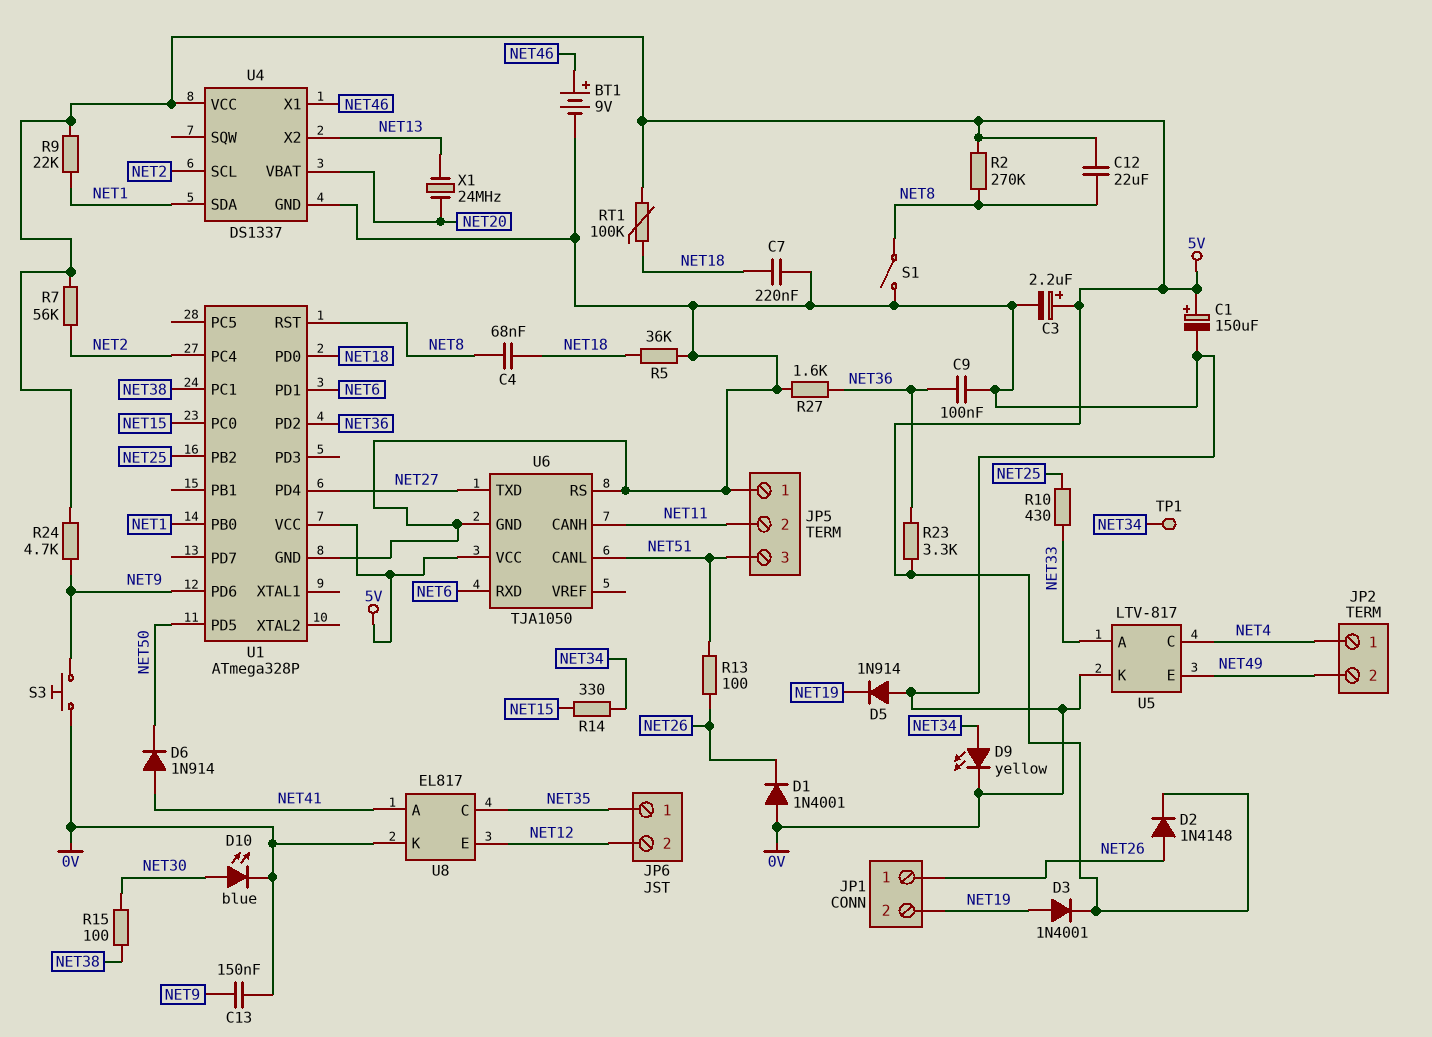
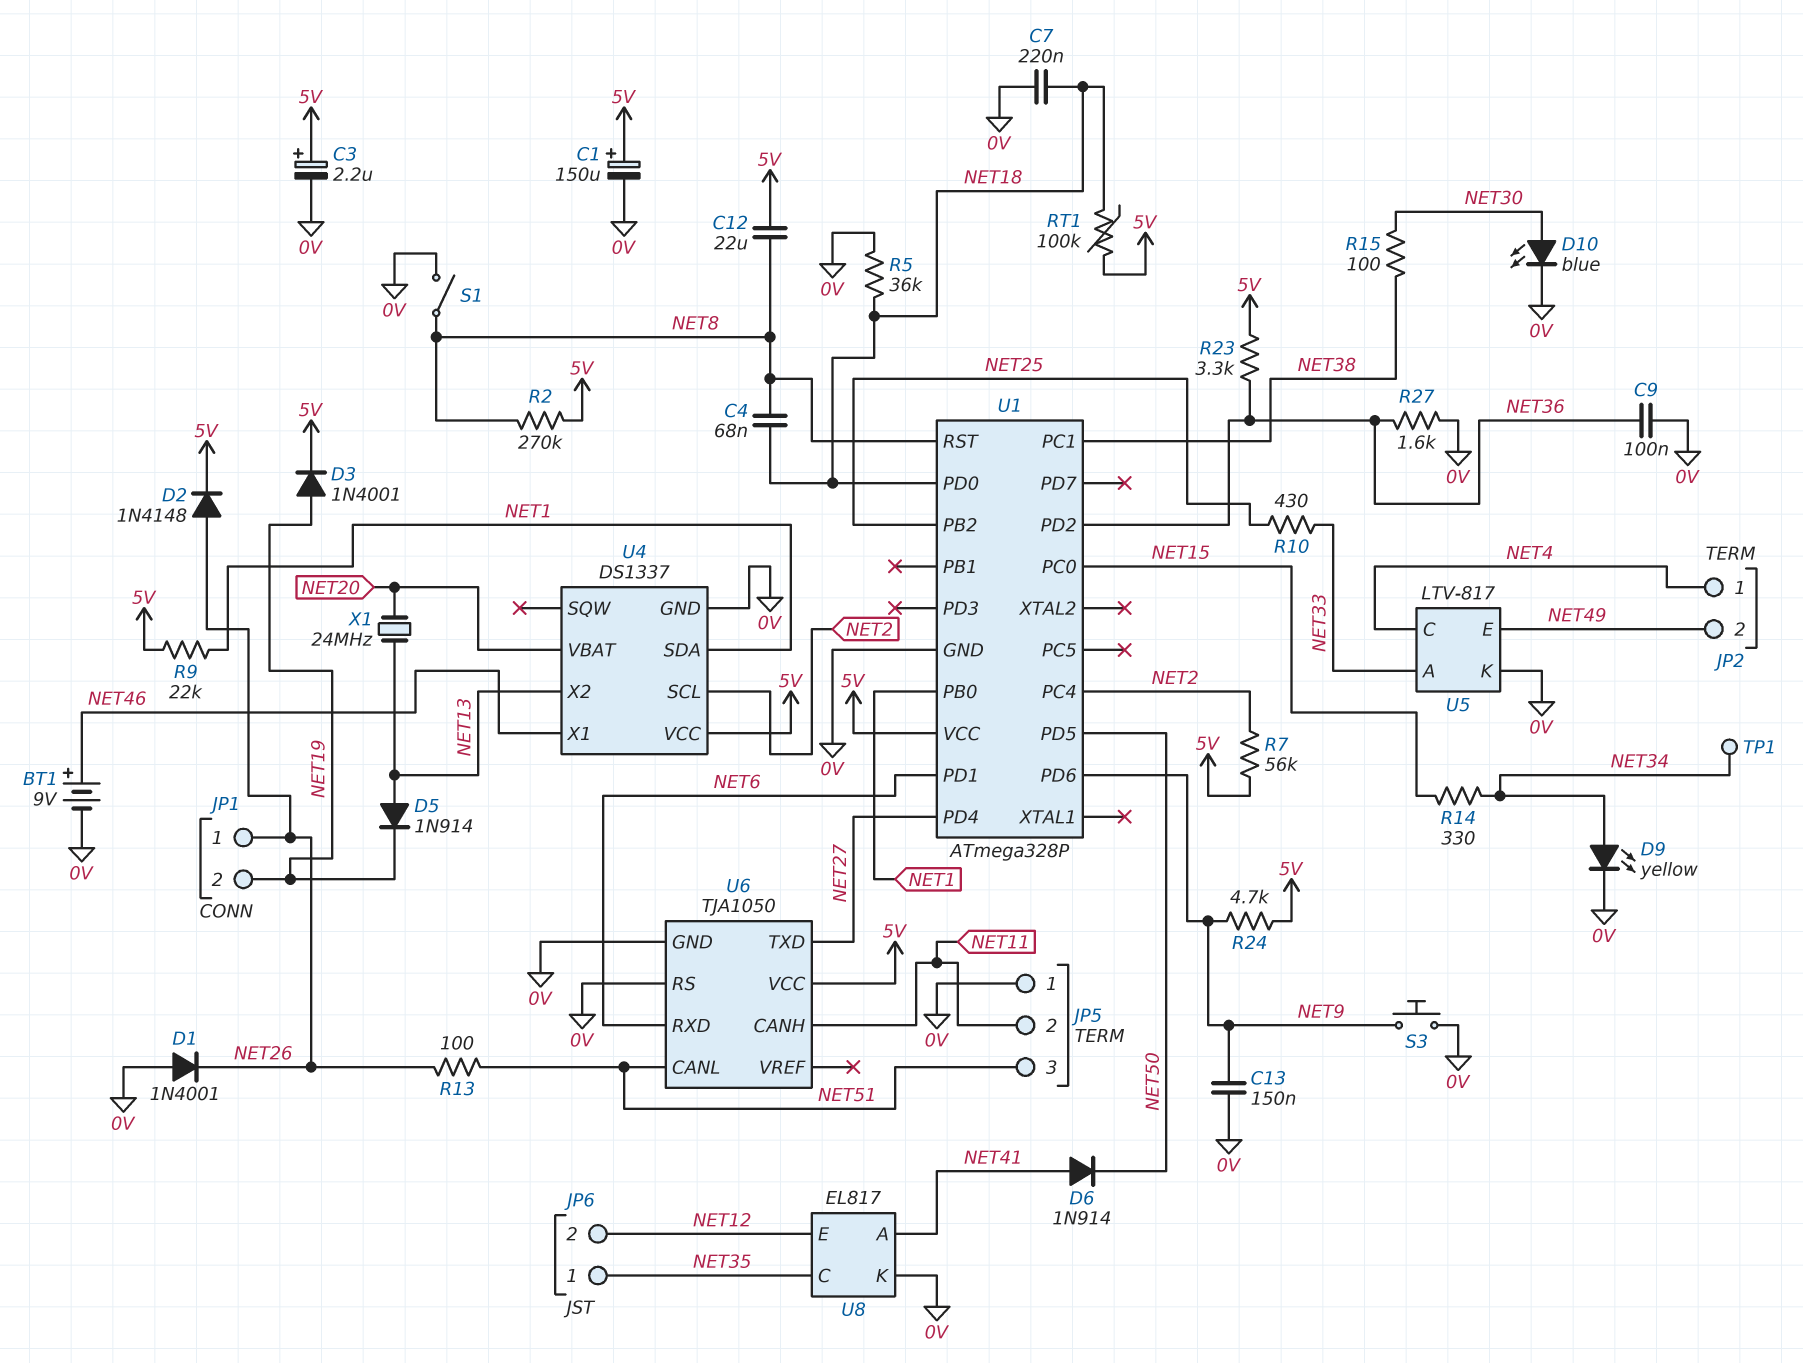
D5: diode 1N914 (A 0V, K NET19) -> diode 1N914 (A NET13, K NET19)

